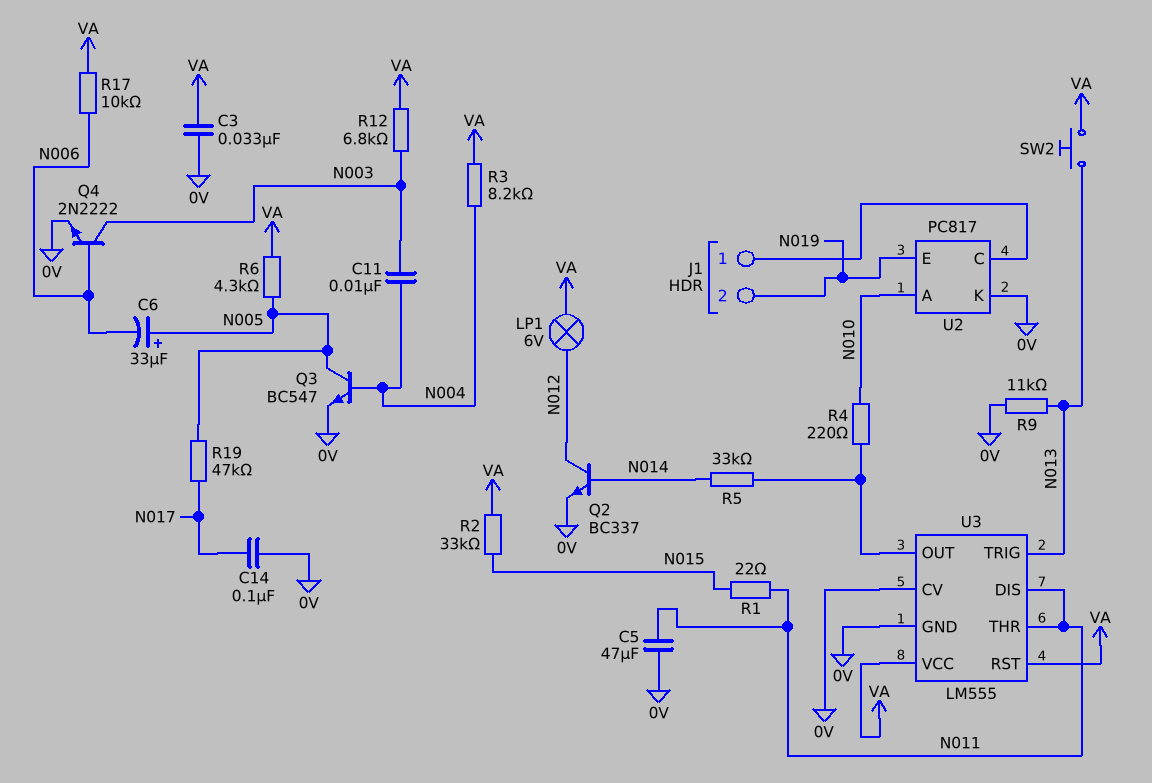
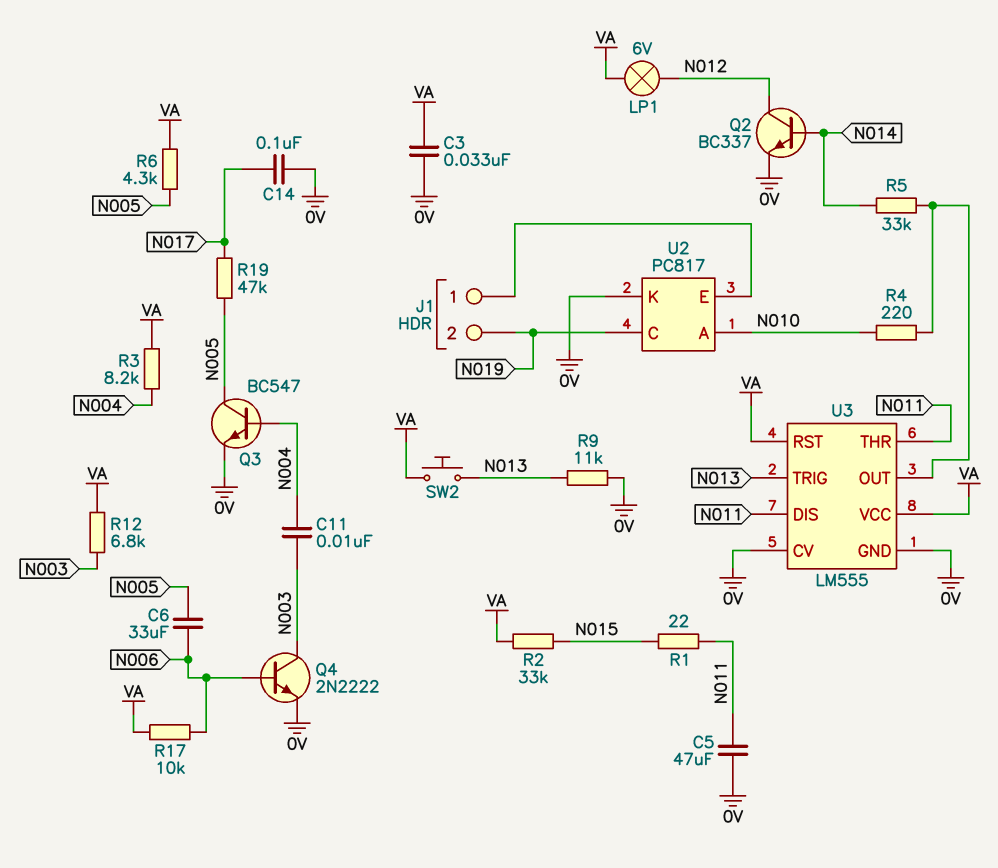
C6: 33uF (plus N005, minus N006) -> 33uF (N005, N006)
U2 pin C: J1/1 -> N019
U2 pin E: N019 -> J1/1

